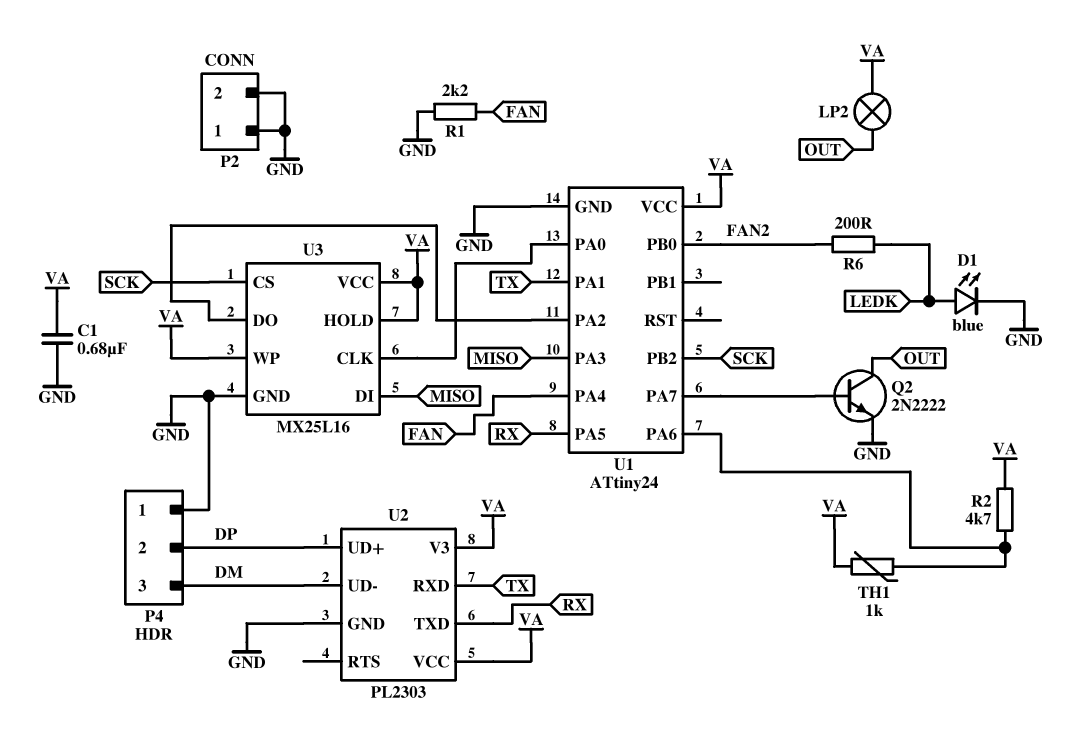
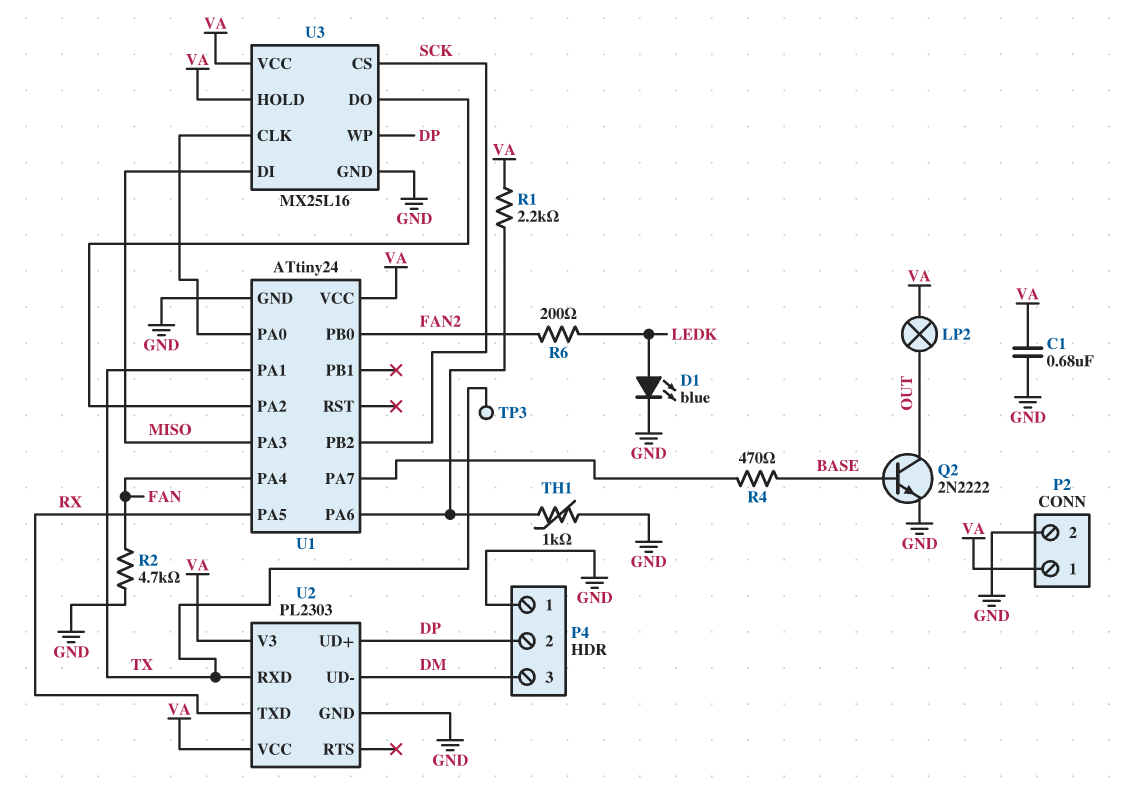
P2 pin 1: GND -> VA
Q2: NPN 2N2222 (B U1/PA7, C OUT, E GND) -> NPN 2N2222 (B BASE, C OUT, E GND)
R1: 2.2k (FAN, GND) -> 2.2k (U1/PA6, VA)
R2: 4.7k (U1/PA6, VA) -> 4.7k (FAN, GND)
R4: none -> 470 (BASE, U1/PA7)
TH1: 1k (U1/PA6, VA) -> 1k (GND, U1/PA6)
TP3: none -> test point (TX)
U3 pin WP: VA -> DP

